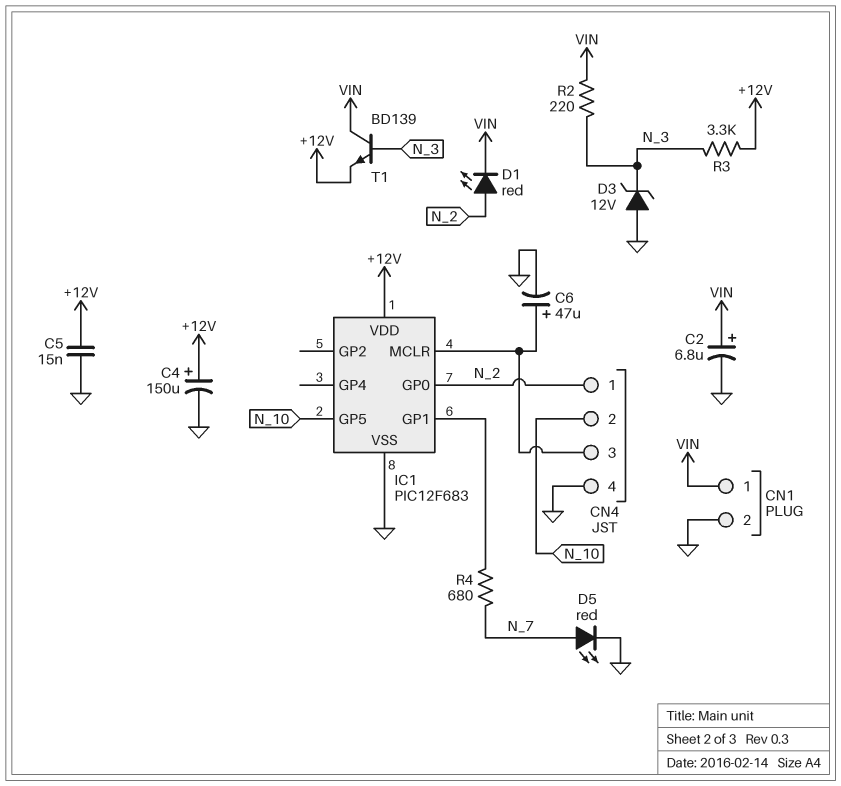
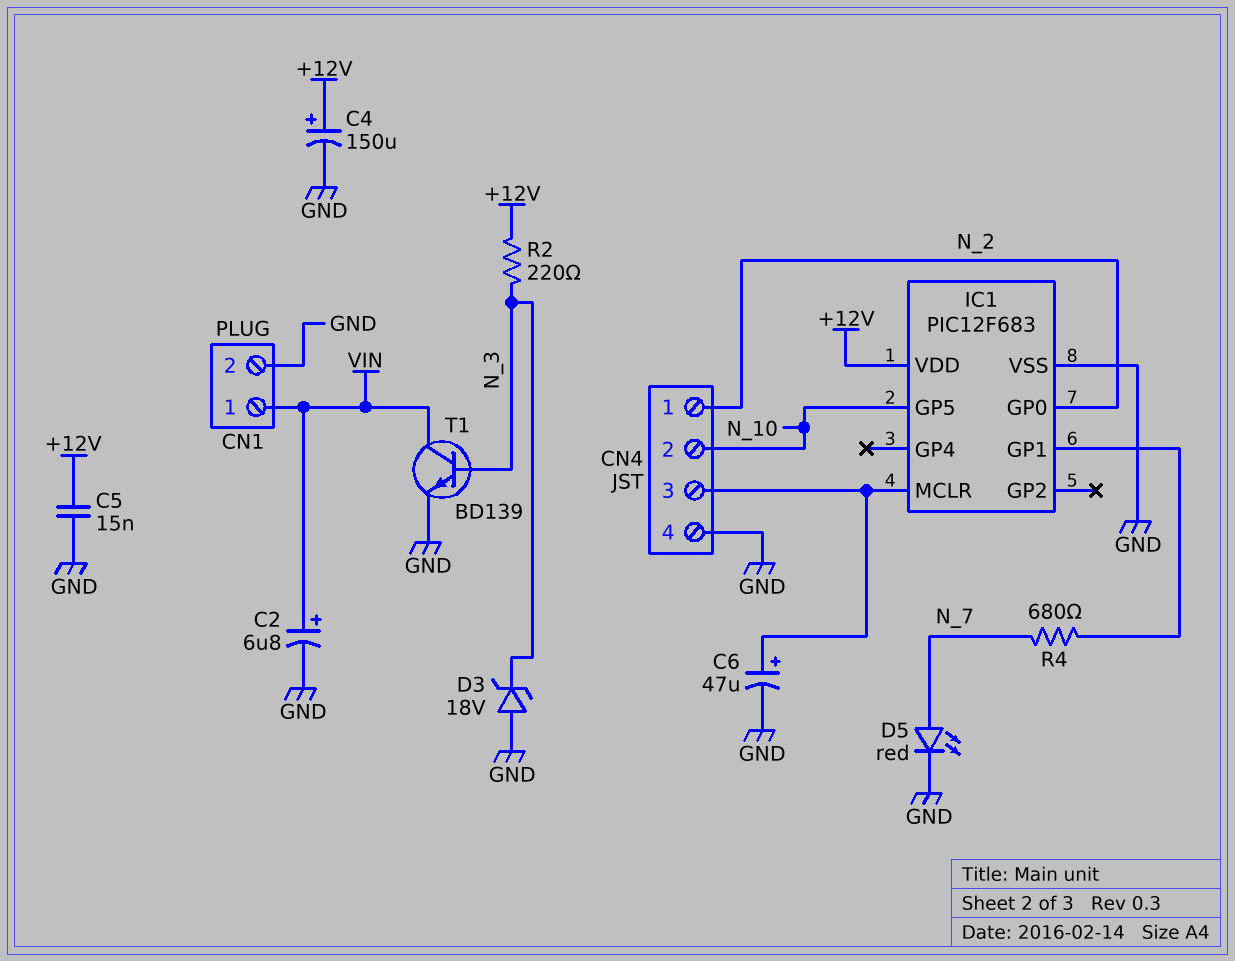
D1: LED red (A N_2, K VIN) -> none
D3: zener 12V (A GND, K N_3) -> zener 18V (A GND, K N_3)
R2: 220 (N_3, VIN) -> 220 (+12V, N_3)
R3: 3.3k (+12V, N_3) -> none
T1: NPN BD139 (B N_3, C VIN, E +12V) -> NPN BD139 (B N_3, C VIN, E GND)

